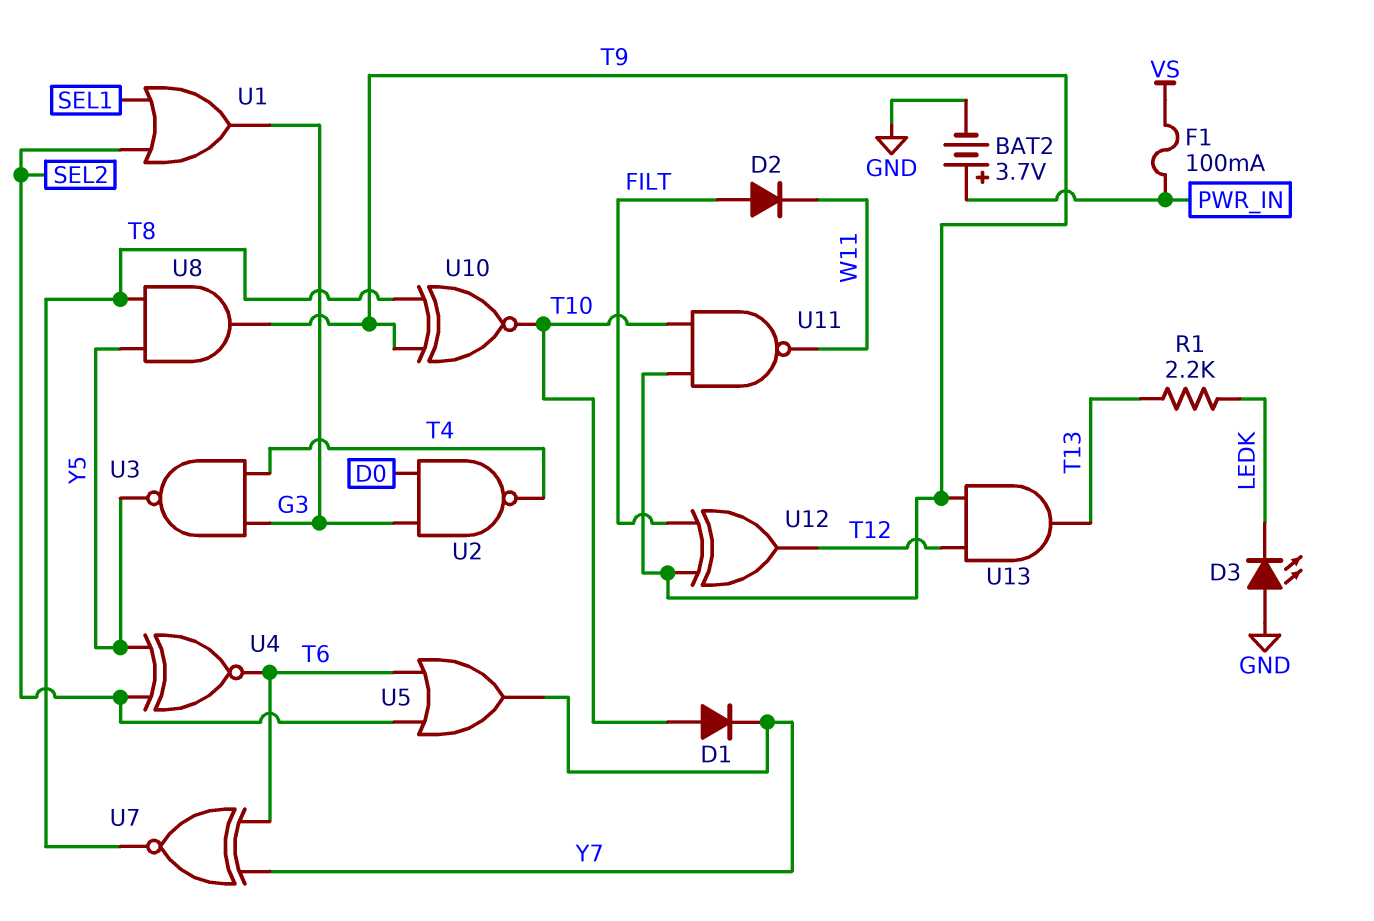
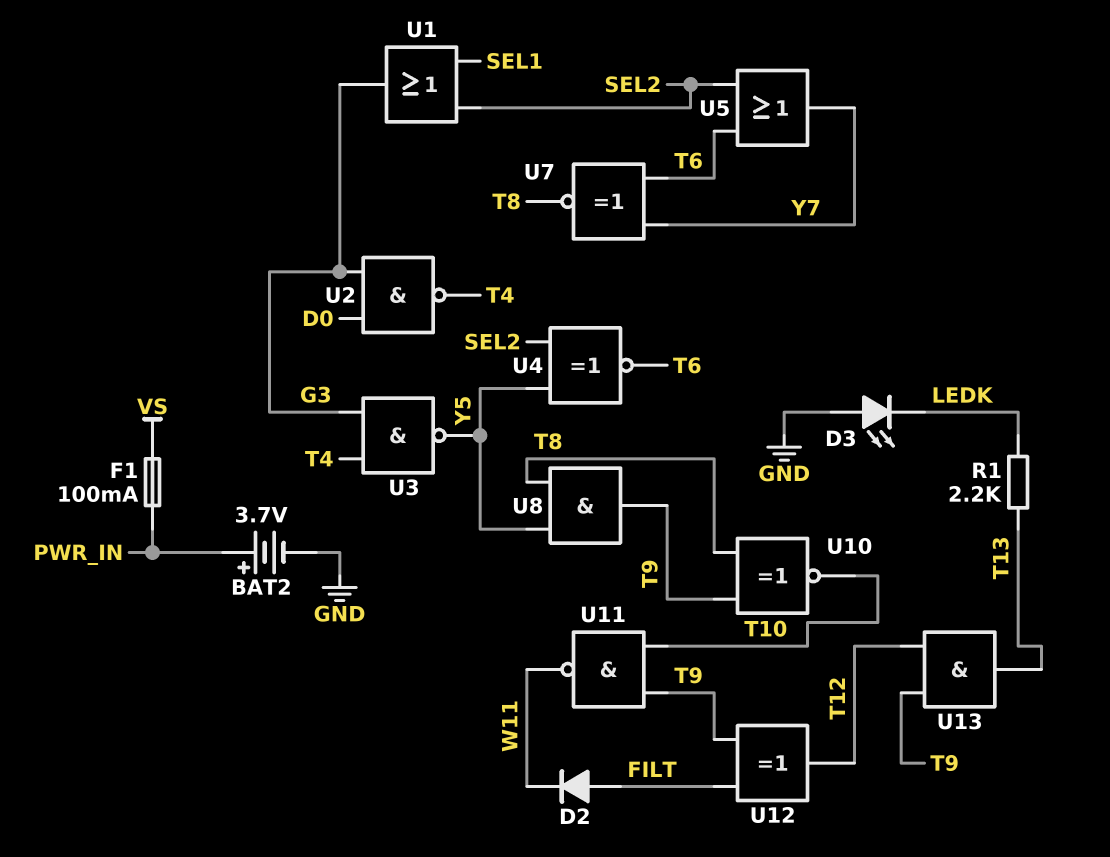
D1: diode (A T10, K Y7) -> none

